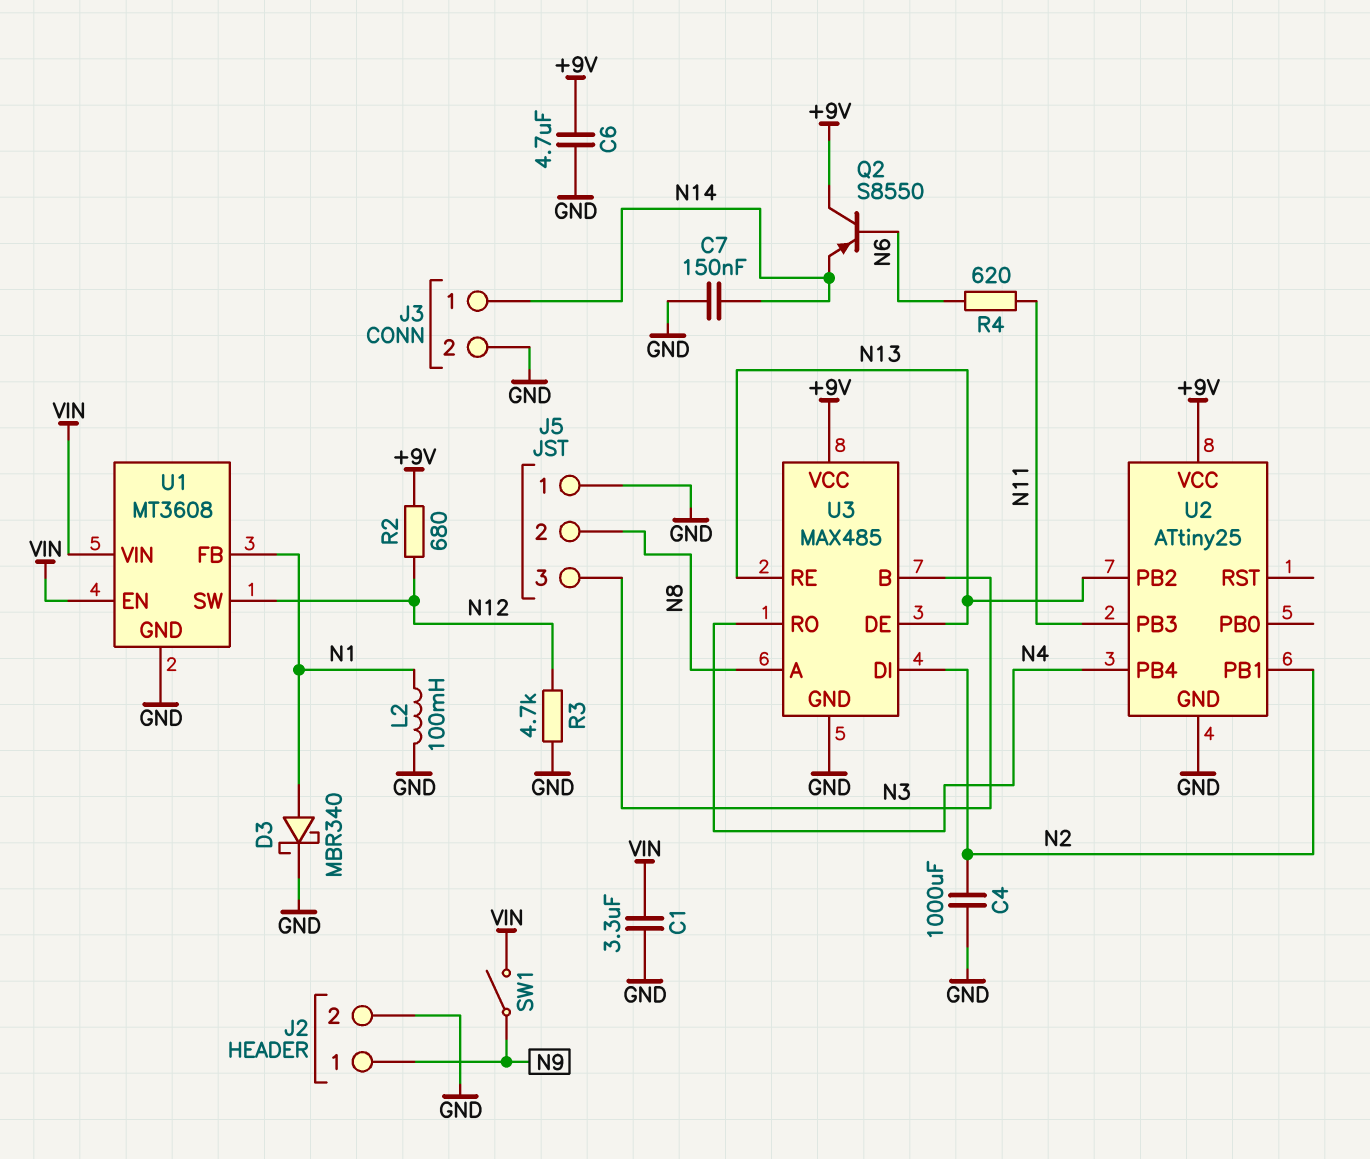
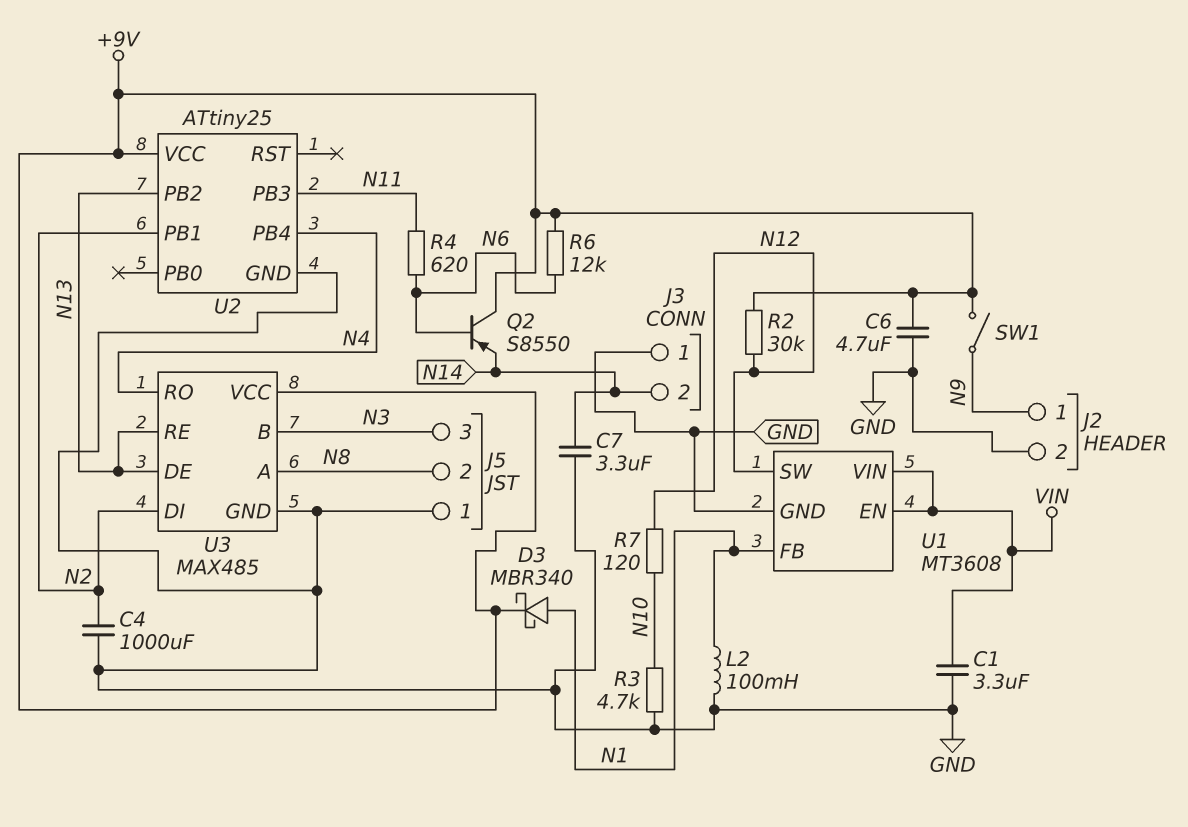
C7: 150nF (GND, N14) -> 3.3uF (GND, N14)
D3: schottky MBR340 (A N1, K GND) -> schottky MBR340 (A N1, K +9V)
J3 pin 1: N14 -> GND
J3 pin 2: GND -> N14
R2: 680 (+9V, N12) -> 30k (+9V, N12)
R3: 4.7k (GND, N12) -> 4.7k (GND, N10)
R6: none -> 12k (+9V, N6)
R7: none -> 120 (N10, N12)
SW1: switch (N9, VIN) -> switch (+9V, N9)

